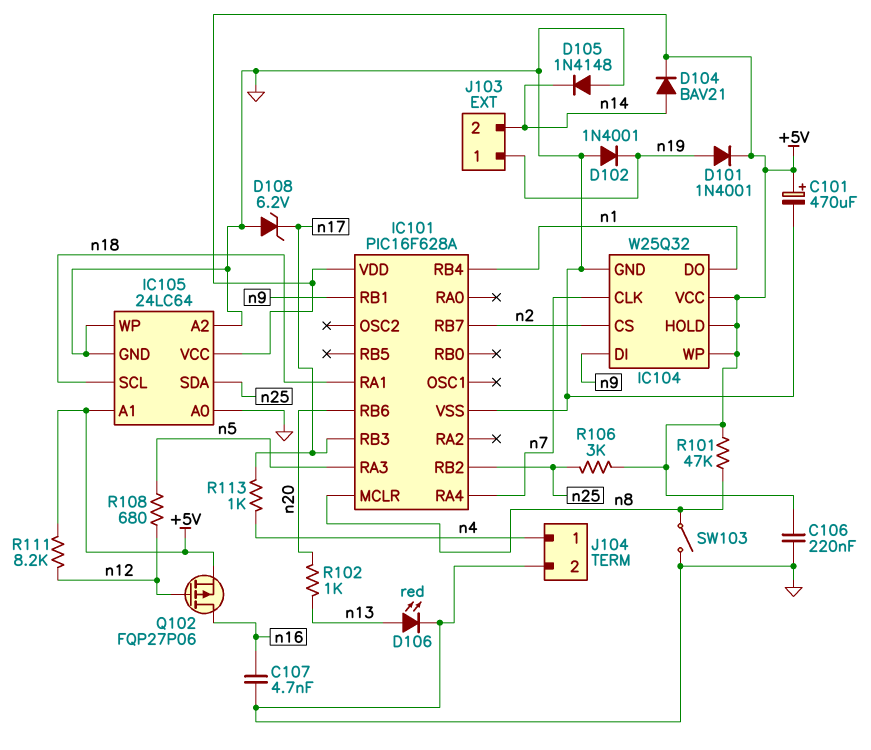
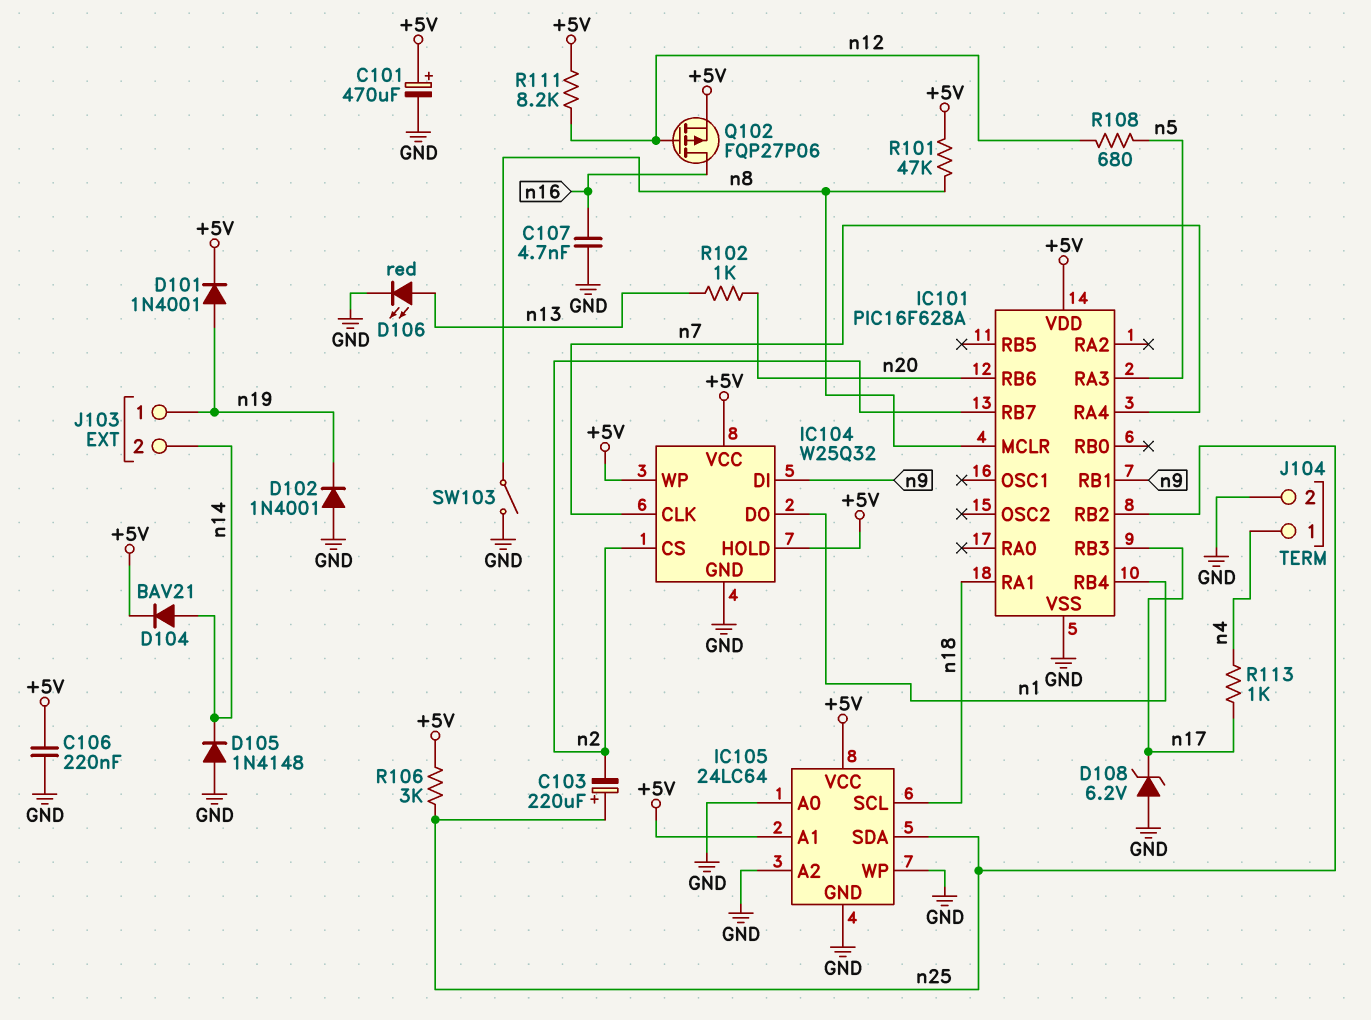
C103: none -> 220uF (plus n25, minus n2)

